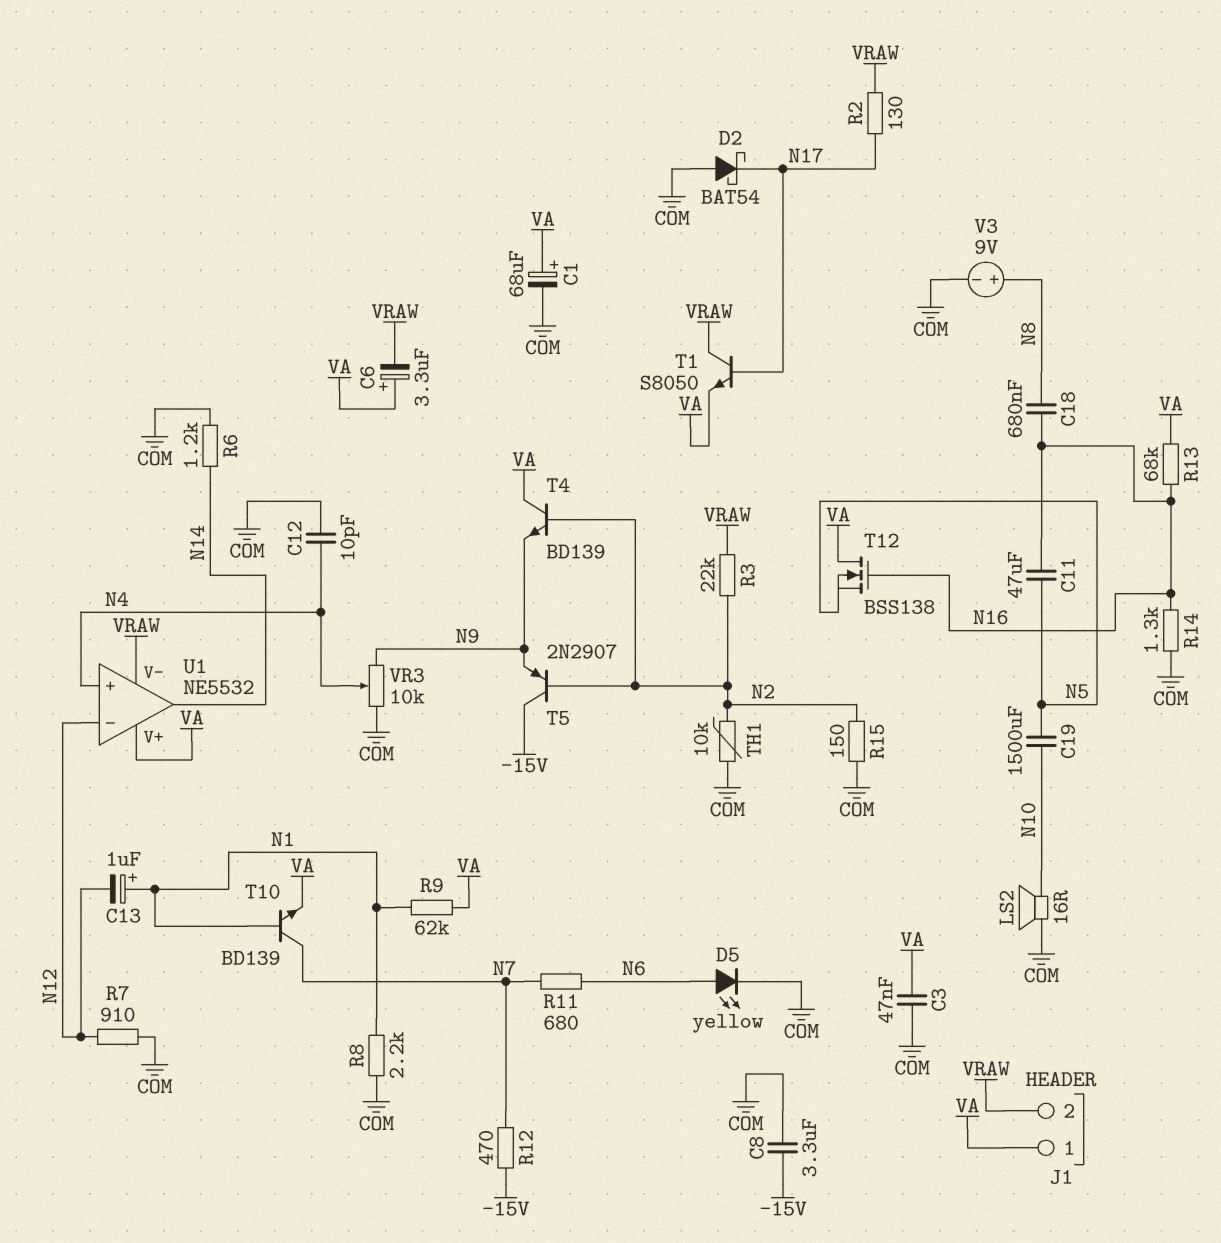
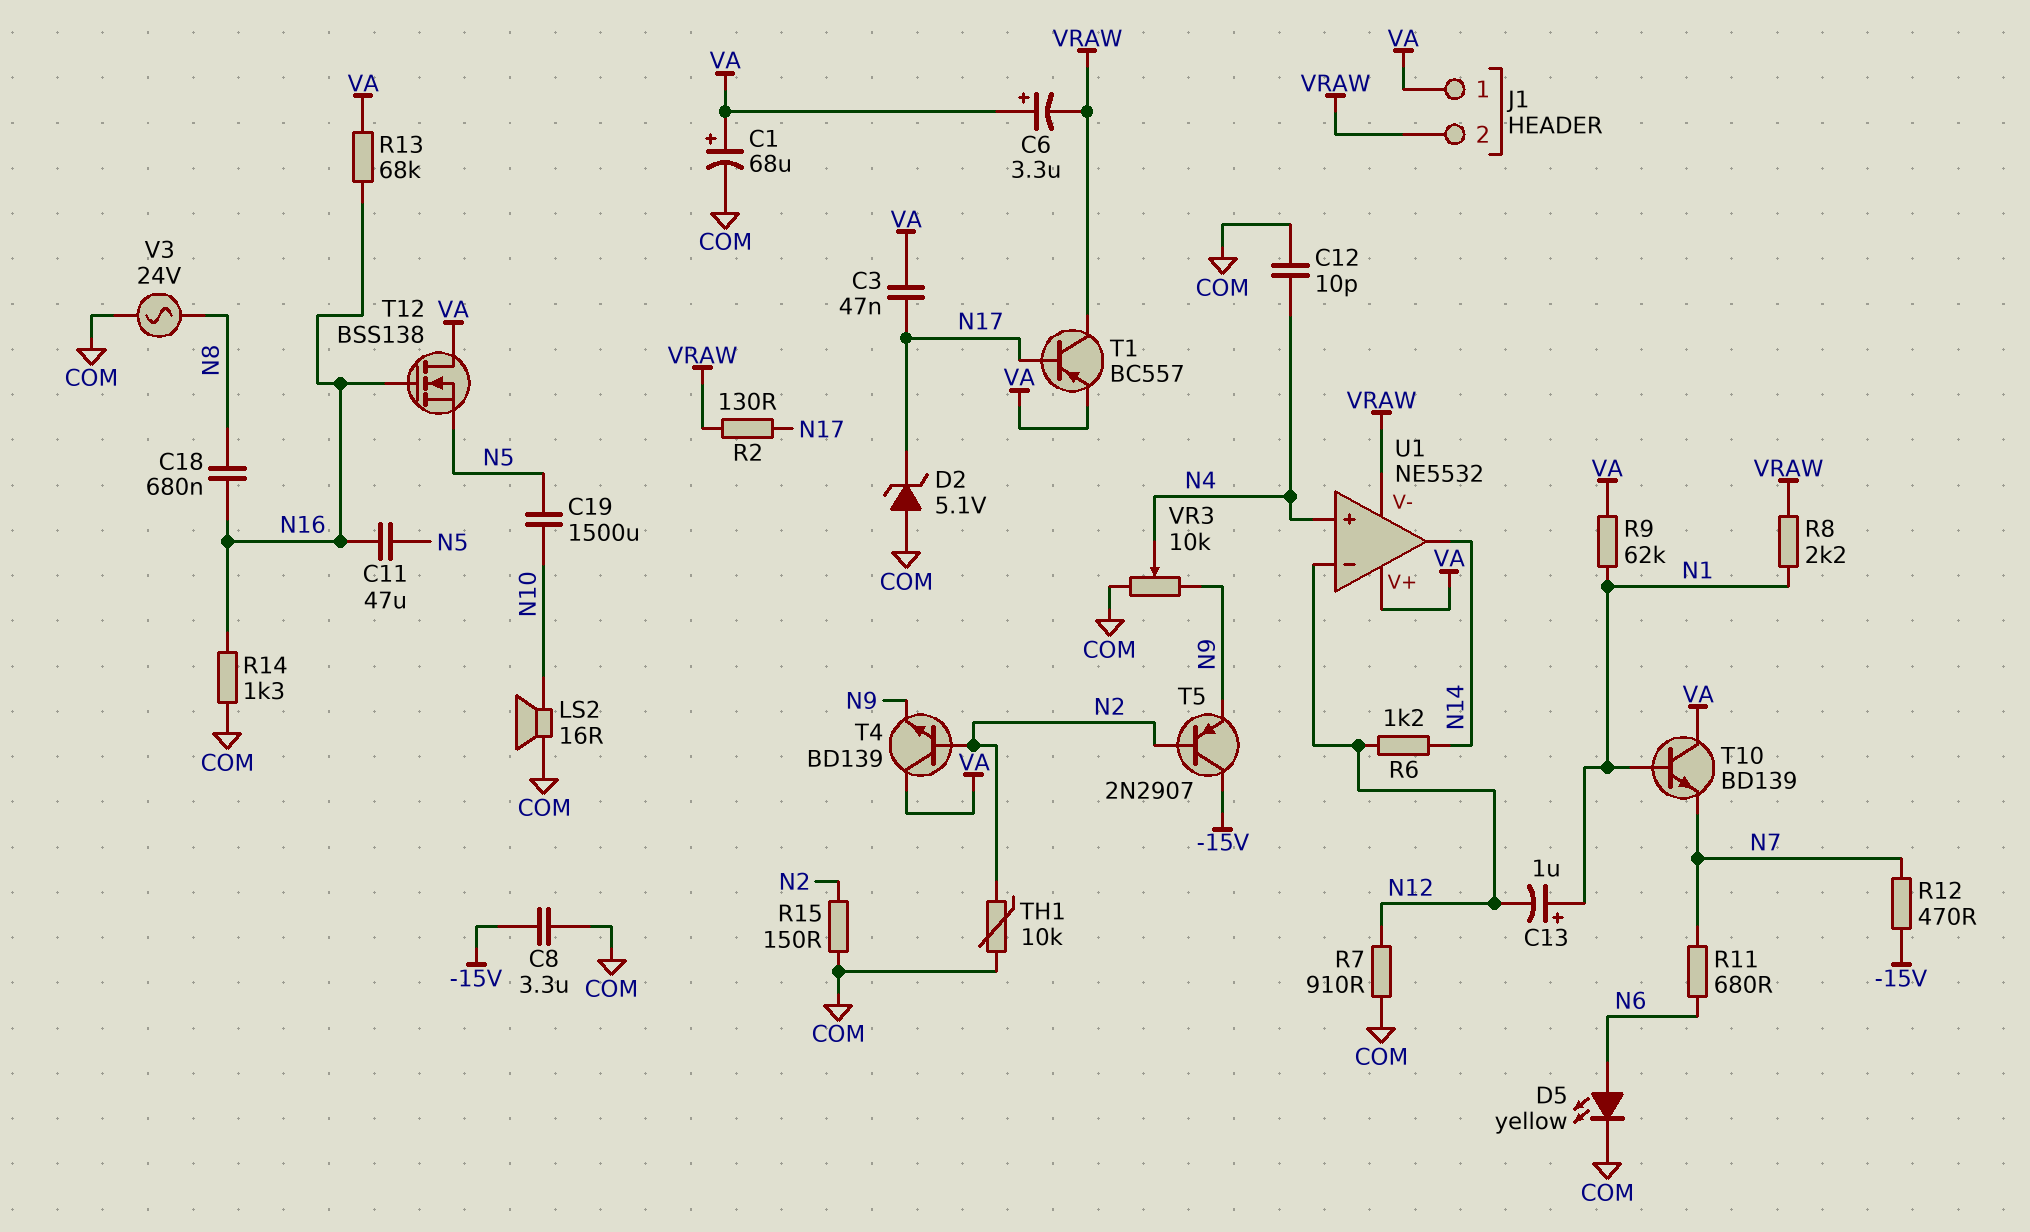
C3: 47nF (COM, VA) -> 47nF (N17, VA)
D2: schottky BAT54 (A COM, K N17) -> zener 5.1V (A COM, K N17)
R3: 22k (N2, VRAW) -> none
R6: 1.2k (COM, N14) -> 1.2k (N12, N14)
R8: 2.2k (COM, N1) -> 2.2k (N1, VRAW)
T1: NPN S8050 (B N17, C VRAW, E VA) -> PNP BC557 (B N17, C VRAW, E VA)
T10: NPN BD139 (B N1, C N7, E VA) -> NPN BD139 (B N1, C VA, E N7)
V3: 9V (plus N8, minus COM) -> AC 24V (COM, N8)

